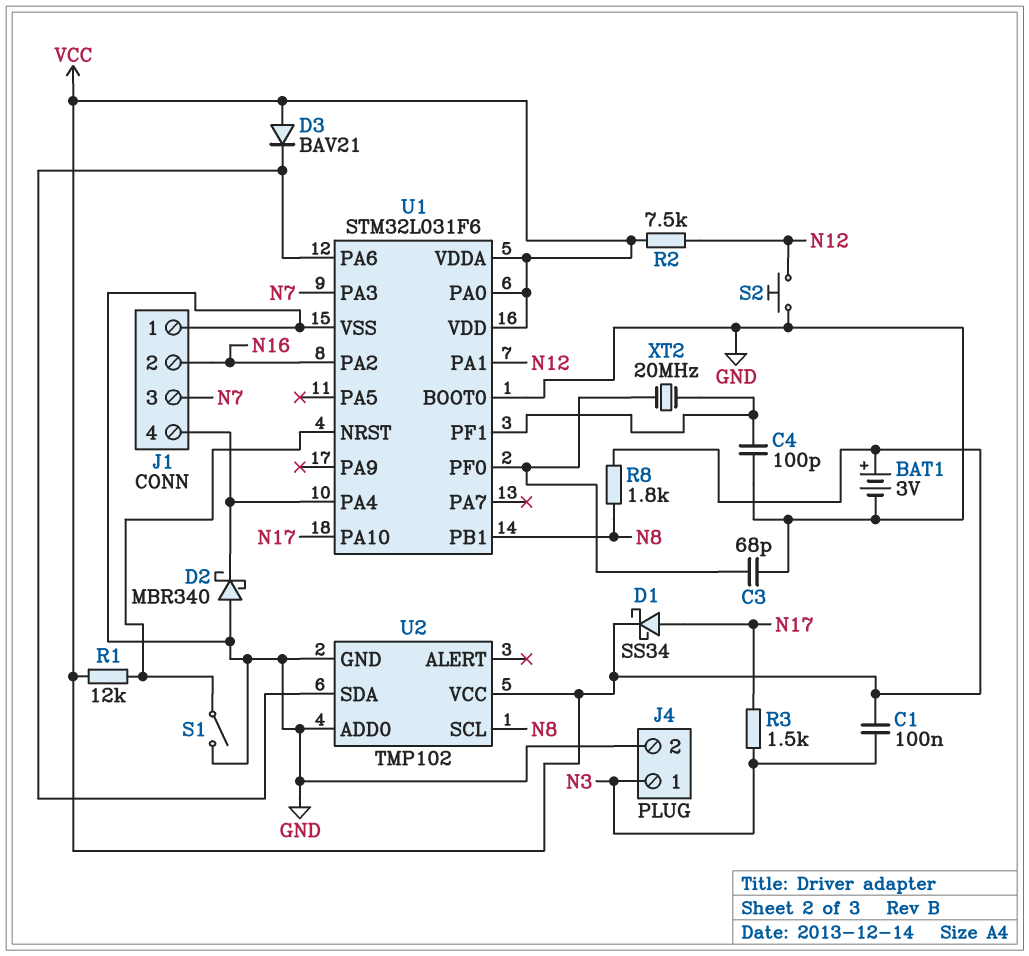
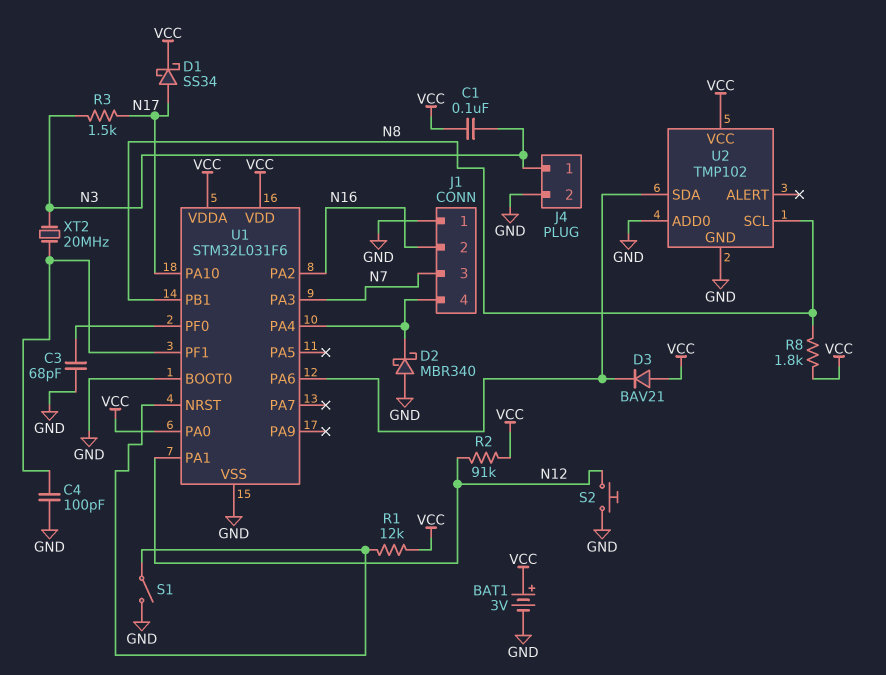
R2: 7.5k (N12, VCC) -> 91k (N12, VCC)
XT2: 20MHz (U1/PF0, U1/PF1) -> 20MHz (N3, U1/PF1)

